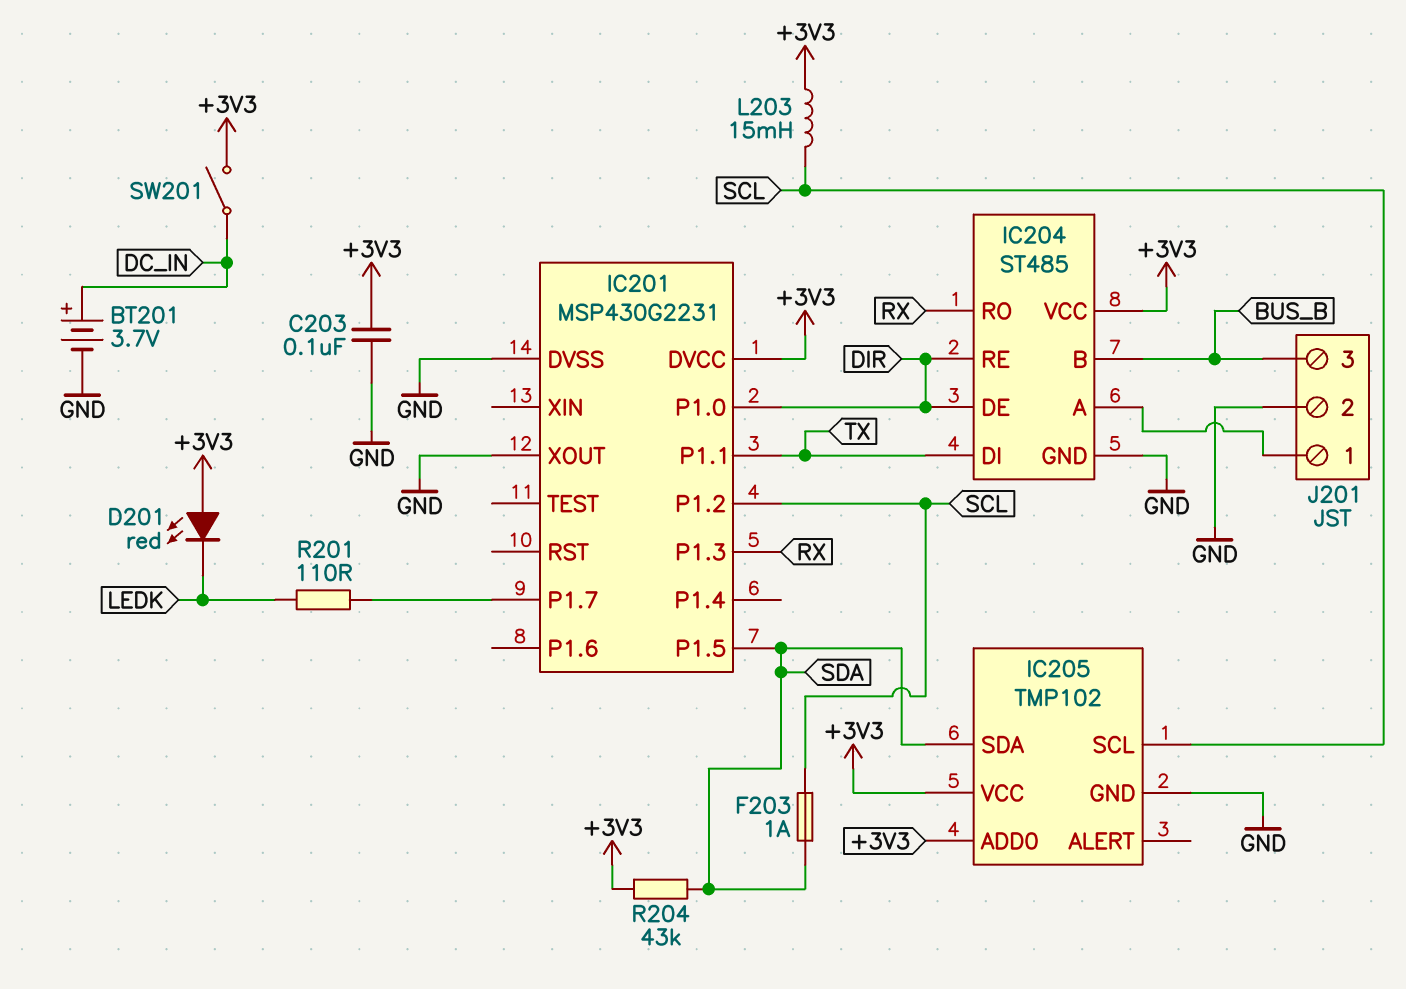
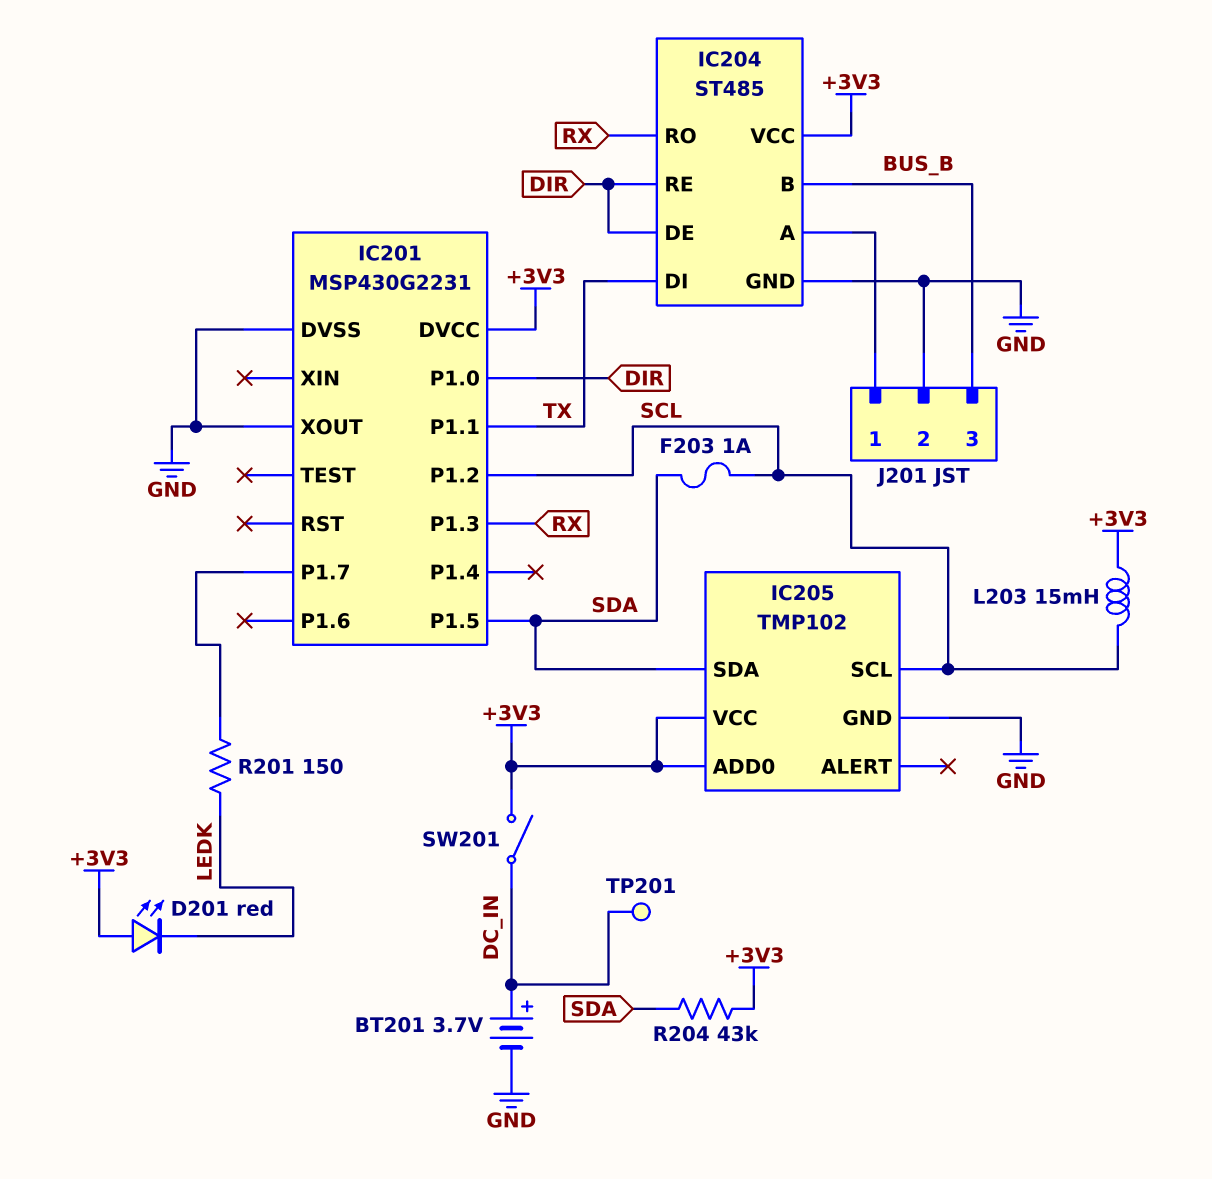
C203: 100nF (+3V3, GND) -> none
R201: 110 (IC201/P1.7, LEDK) -> 150 (IC201/P1.7, LEDK)
TP201: none -> test point (DC_IN)

